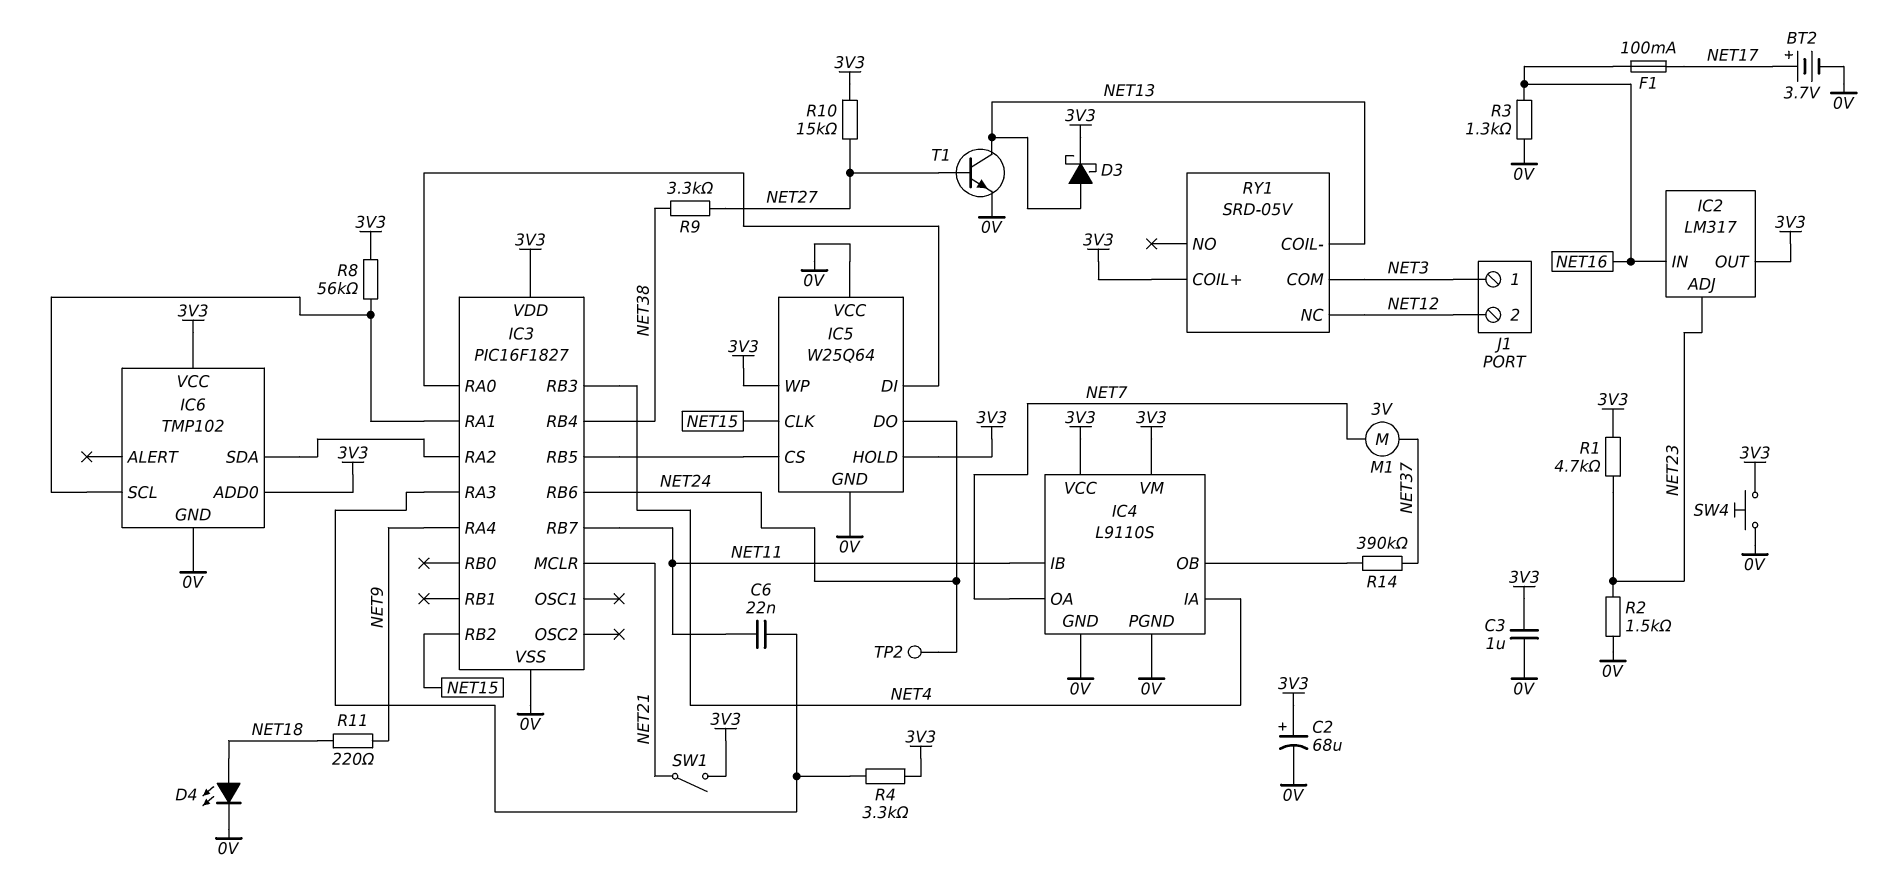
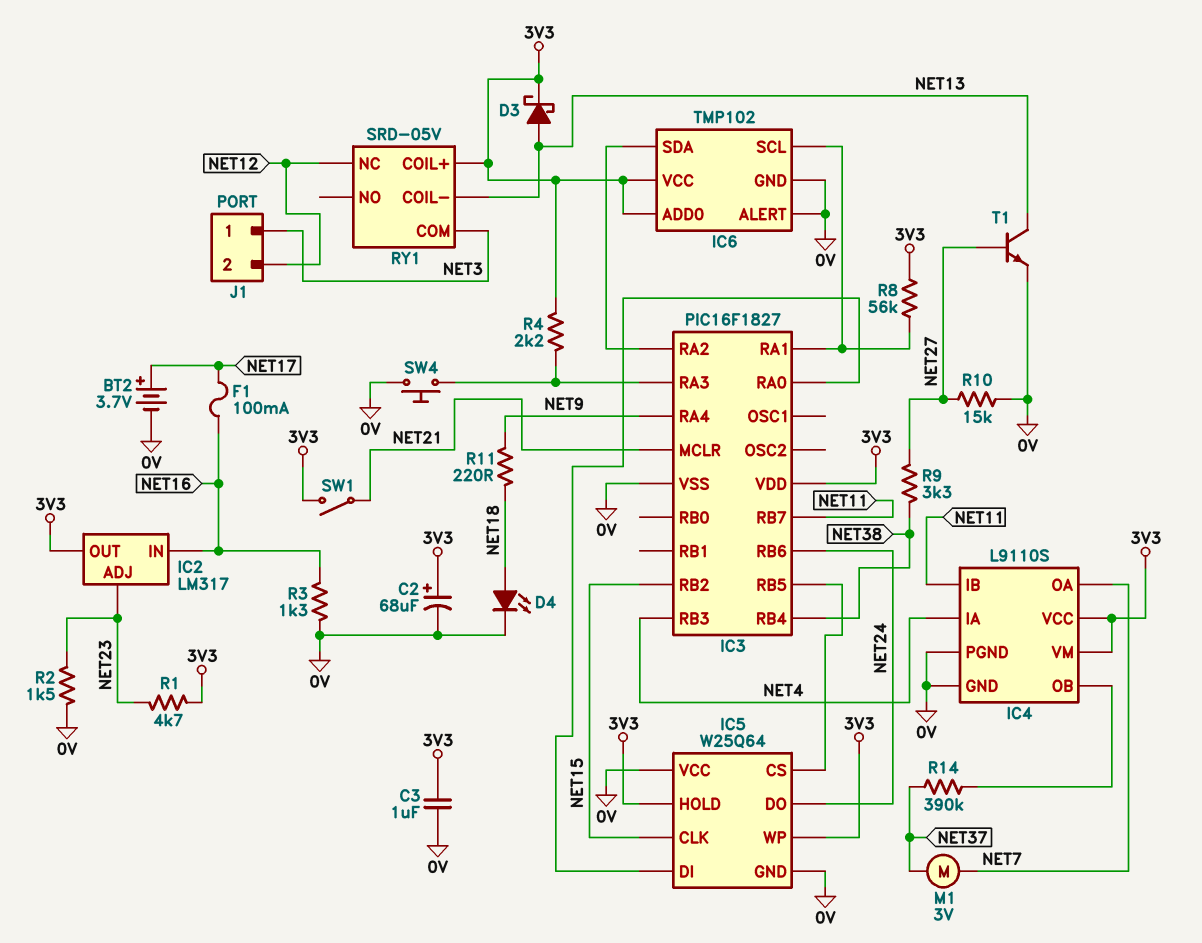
C6: 22nF (IC3/RA3, NET11) -> none
IC6 pin ALERT: none -> 0V
R4: 3.3k (3V3, IC3/RA3) -> 2.2k (3V3, IC3/RA3)
R10: 15k (3V3, NET27) -> 15k (0V, NET27)
SW4: button (0V, 3V3) -> button (0V, IC3/RA3)
TP2: test point (NET24) -> none

